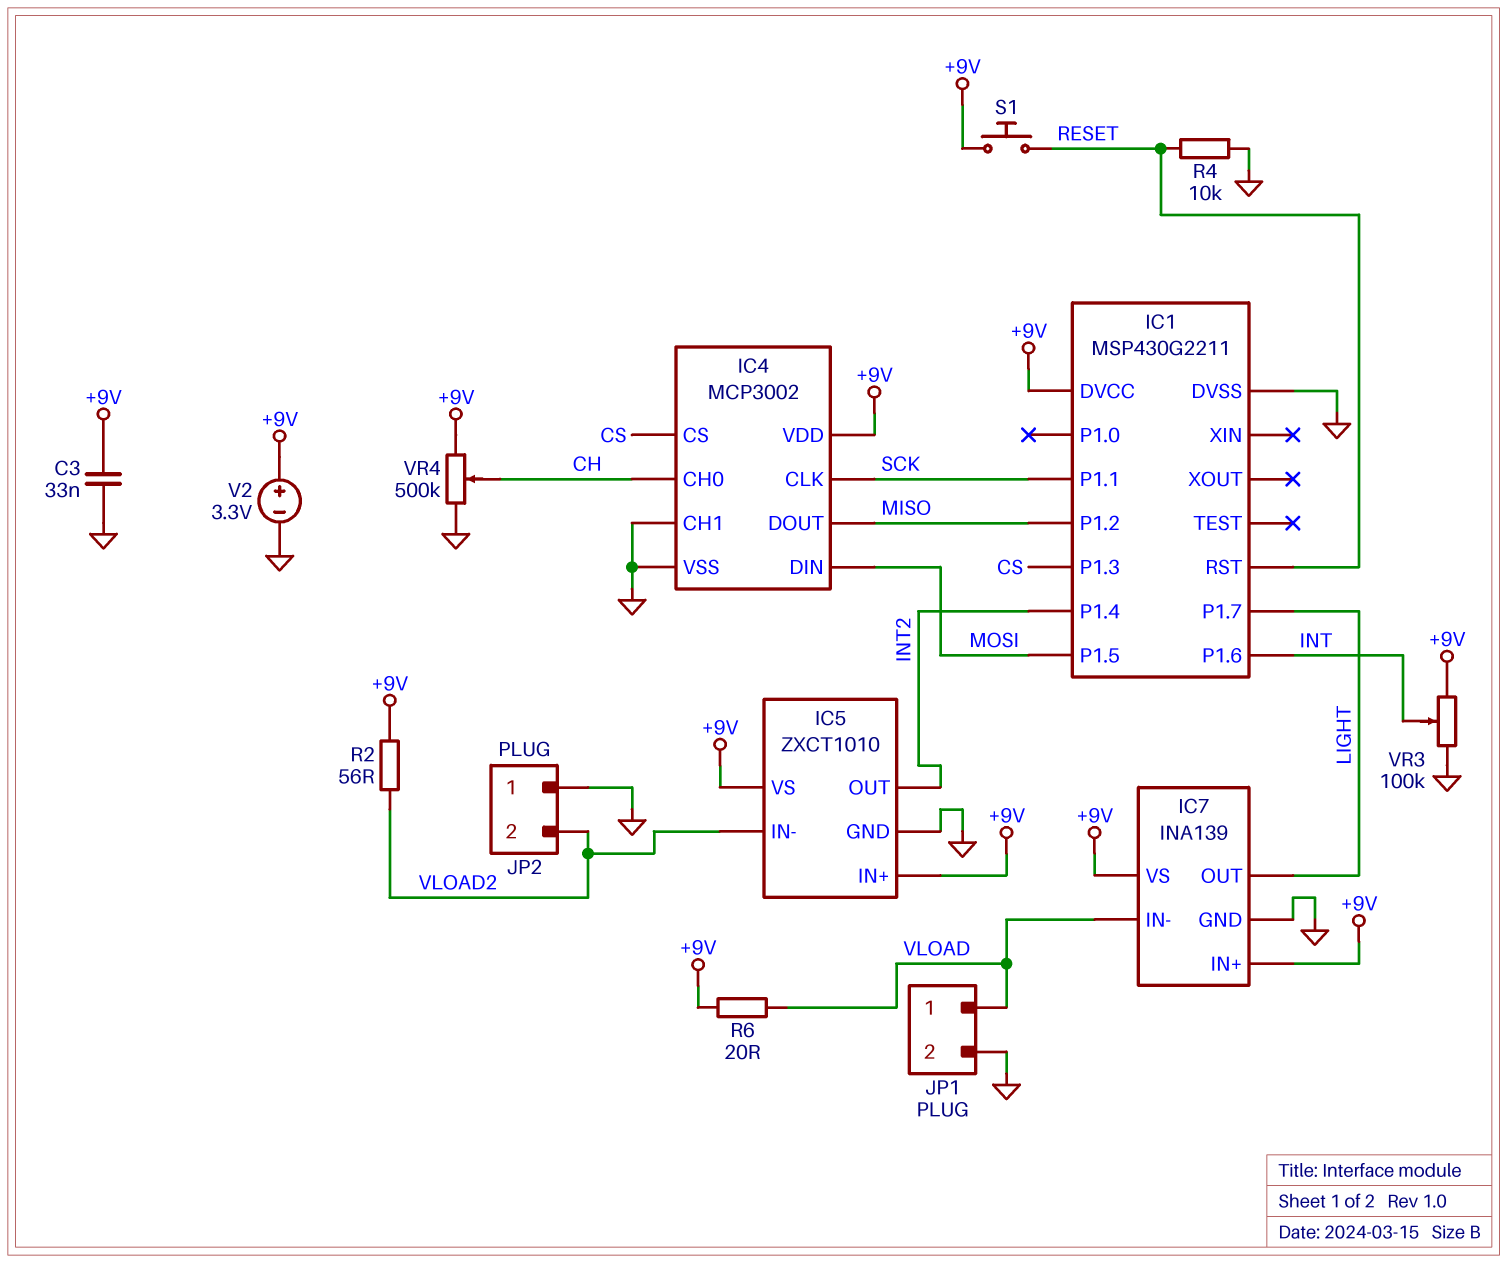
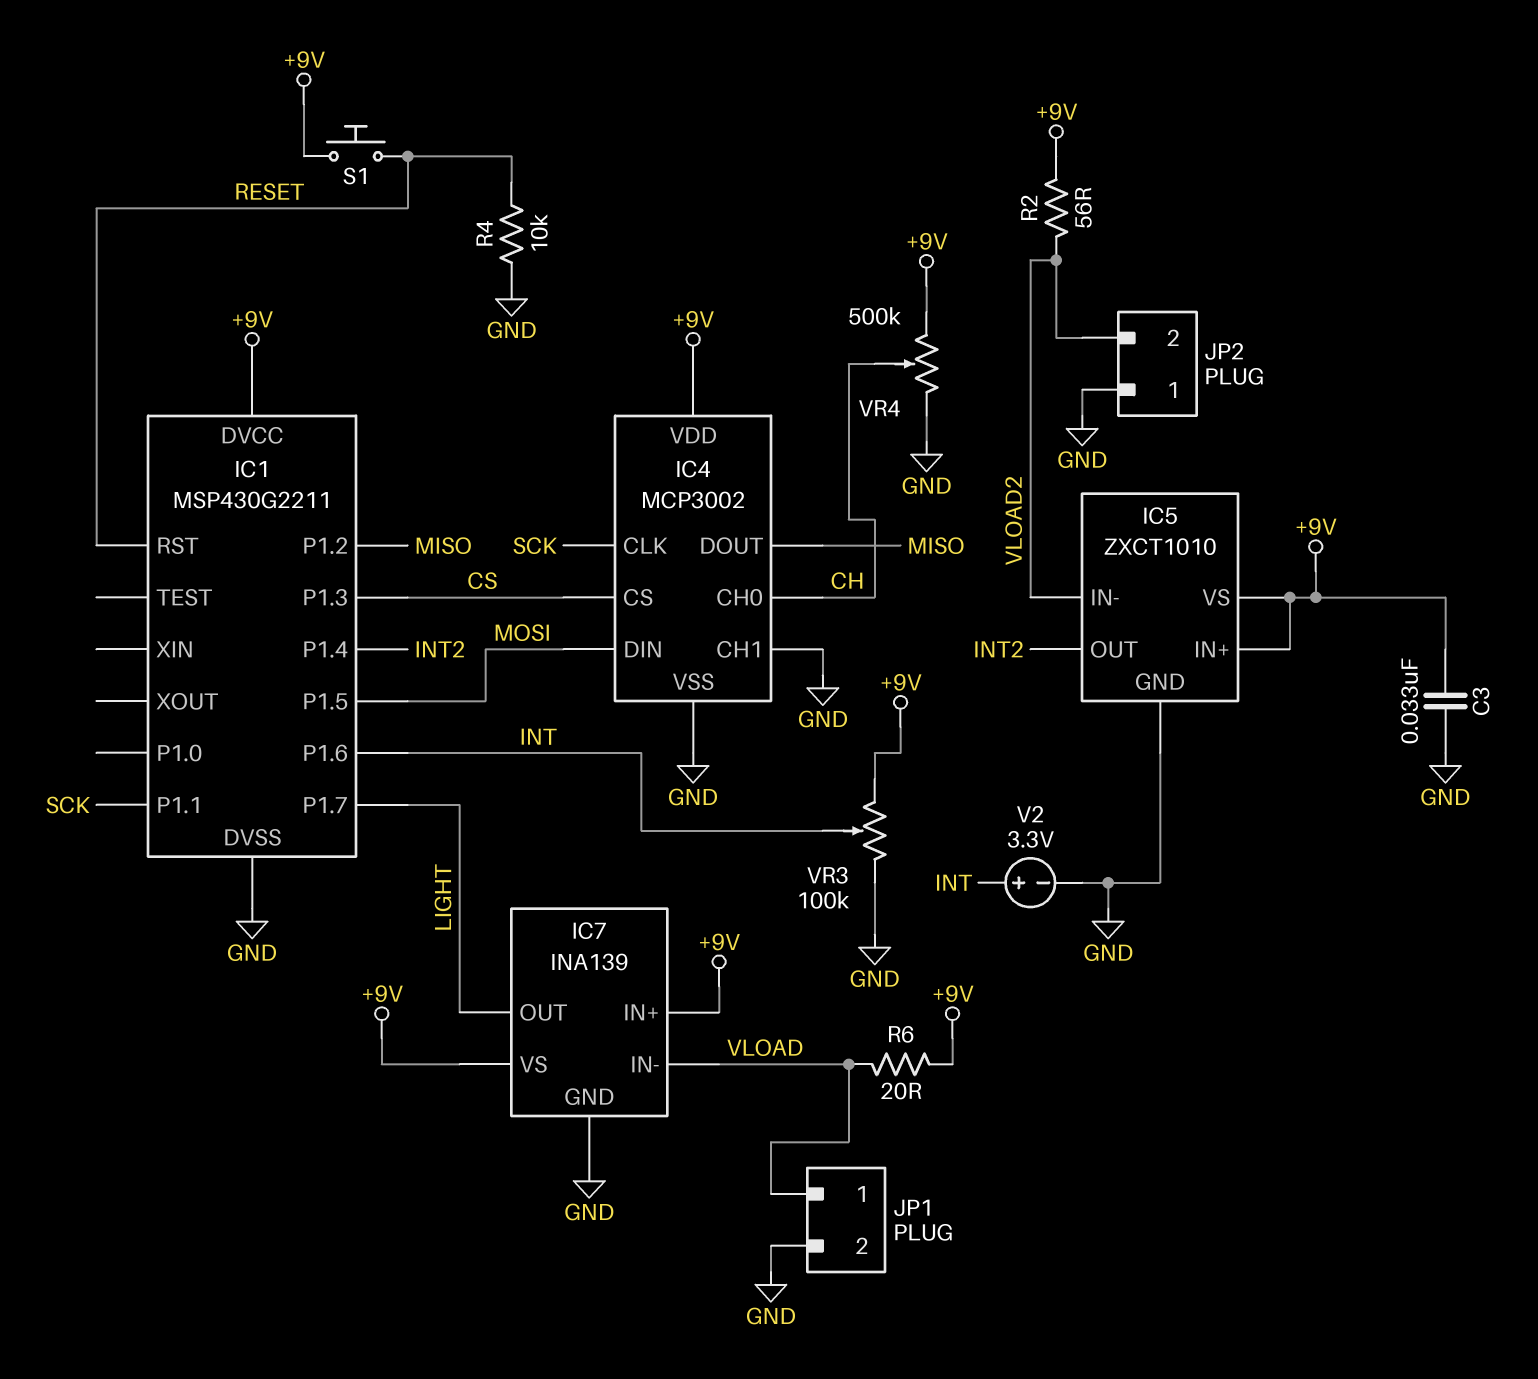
V2: 3.3V (plus +9V, minus GND) -> 3.3V (plus INT, minus GND)

